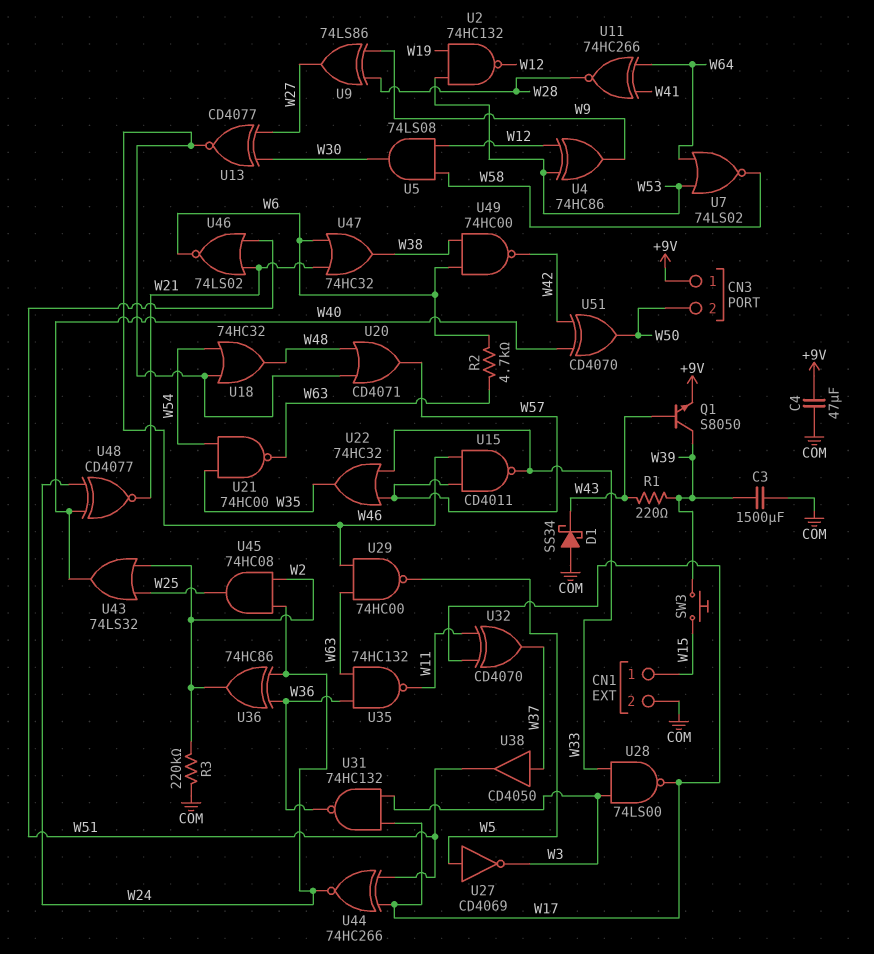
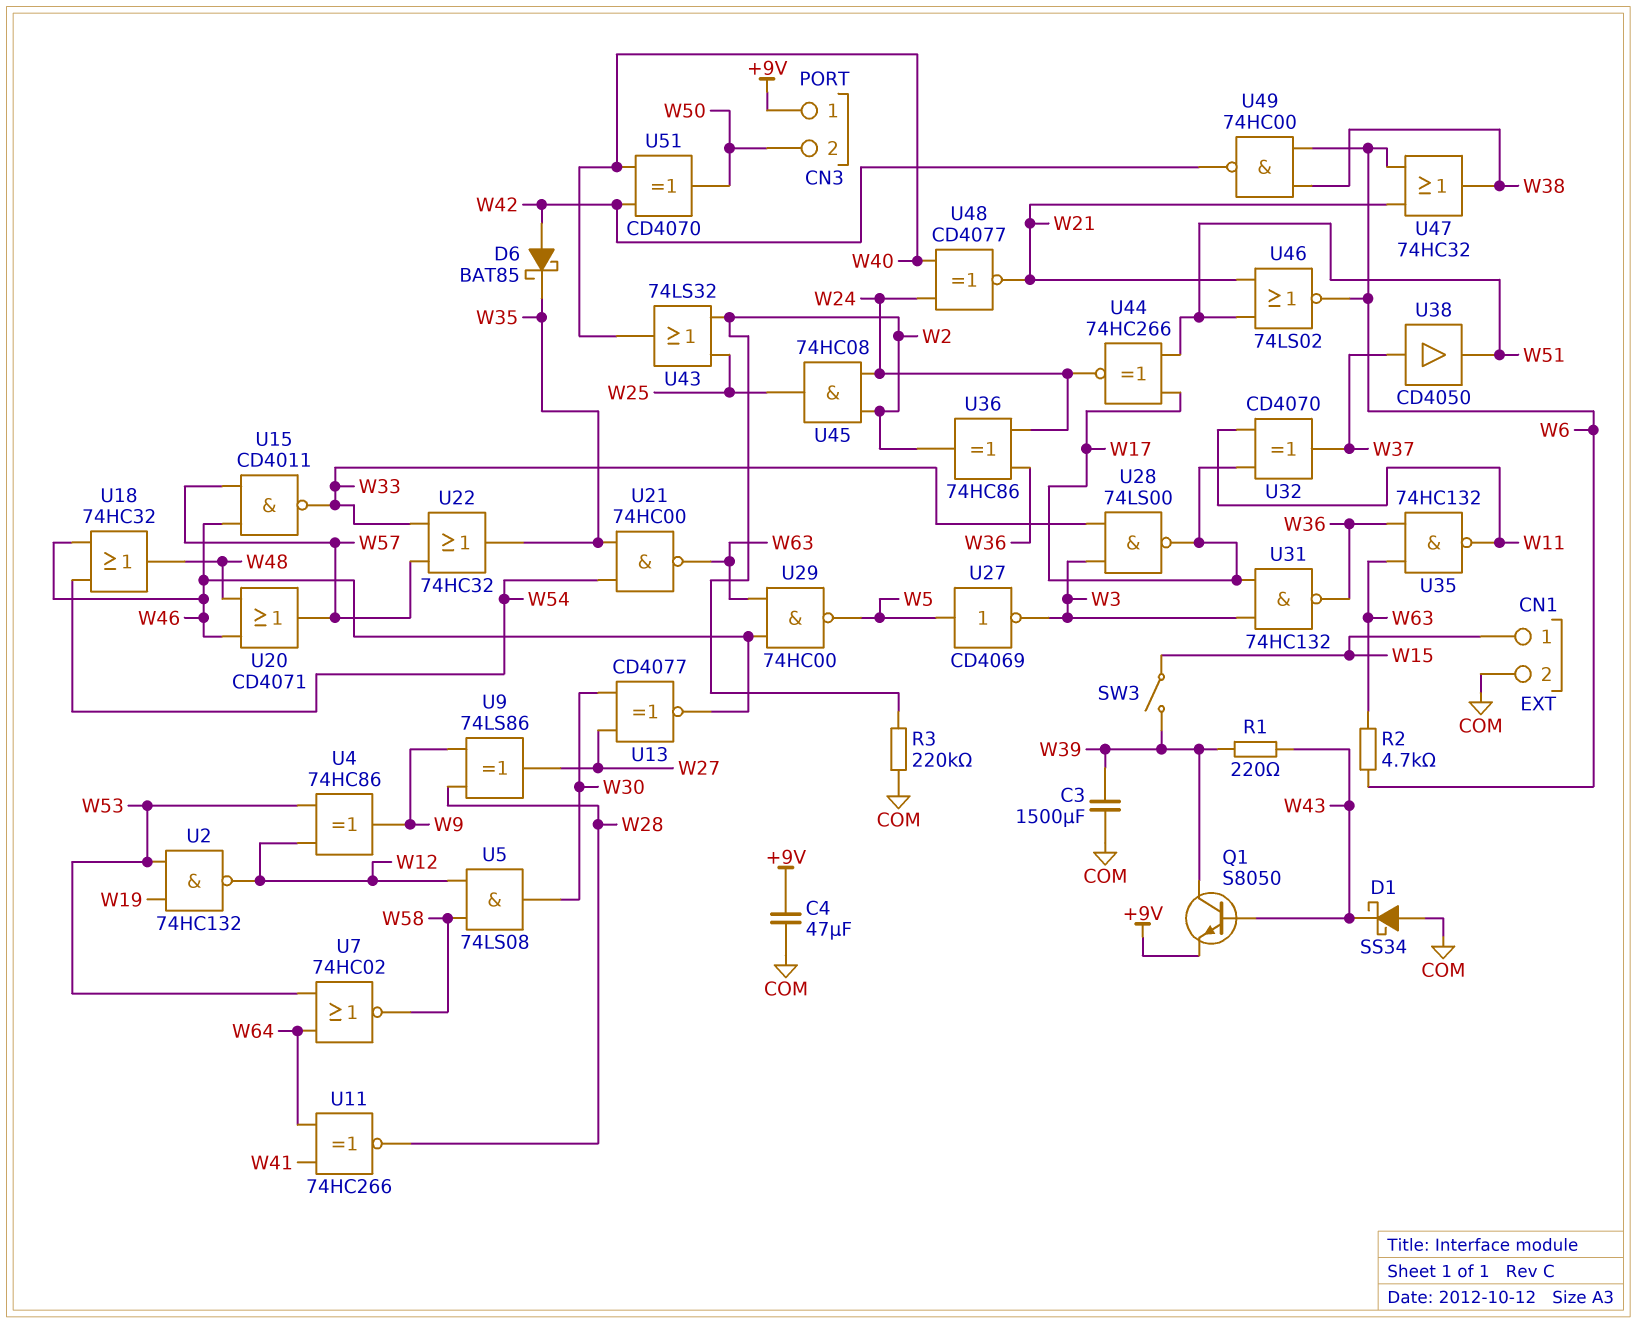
D6: none -> schottky BAT85 (A W42, K W35)
SW3: button (W15, W39) -> switch (W15, W39)
U7: NOR 74LS02 (in W53, in W64, out W58) -> NOR 74HC02 (in W53, in W64, out W58)

